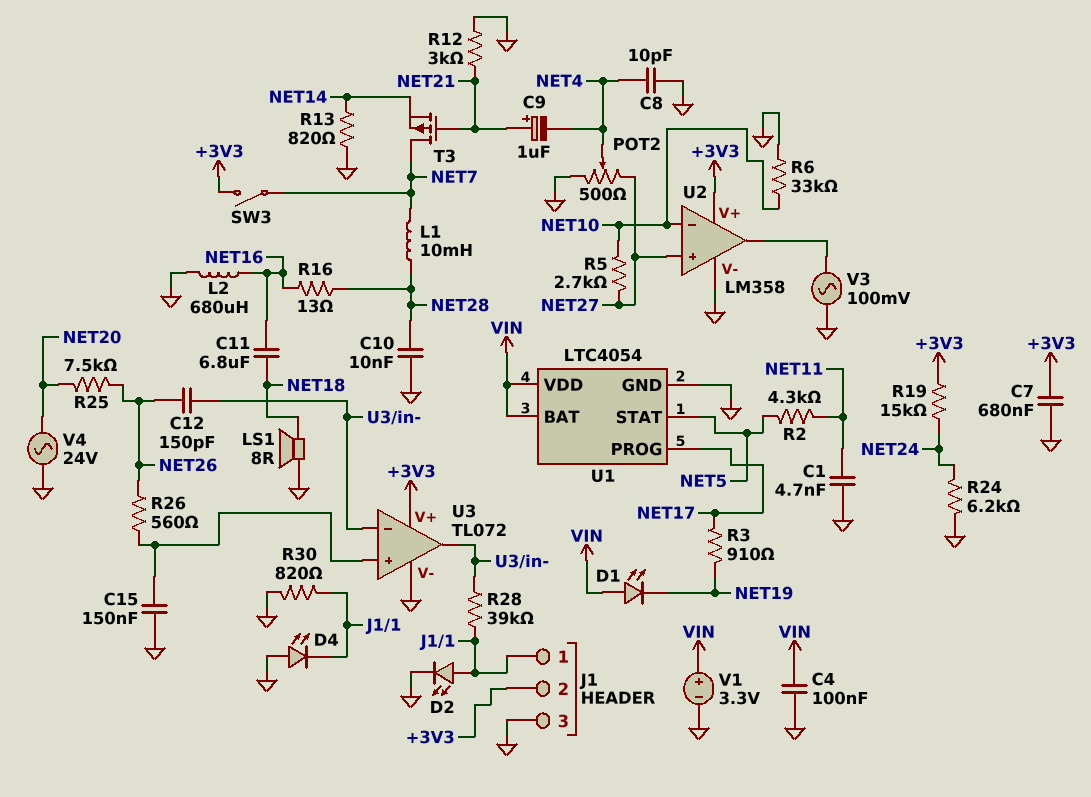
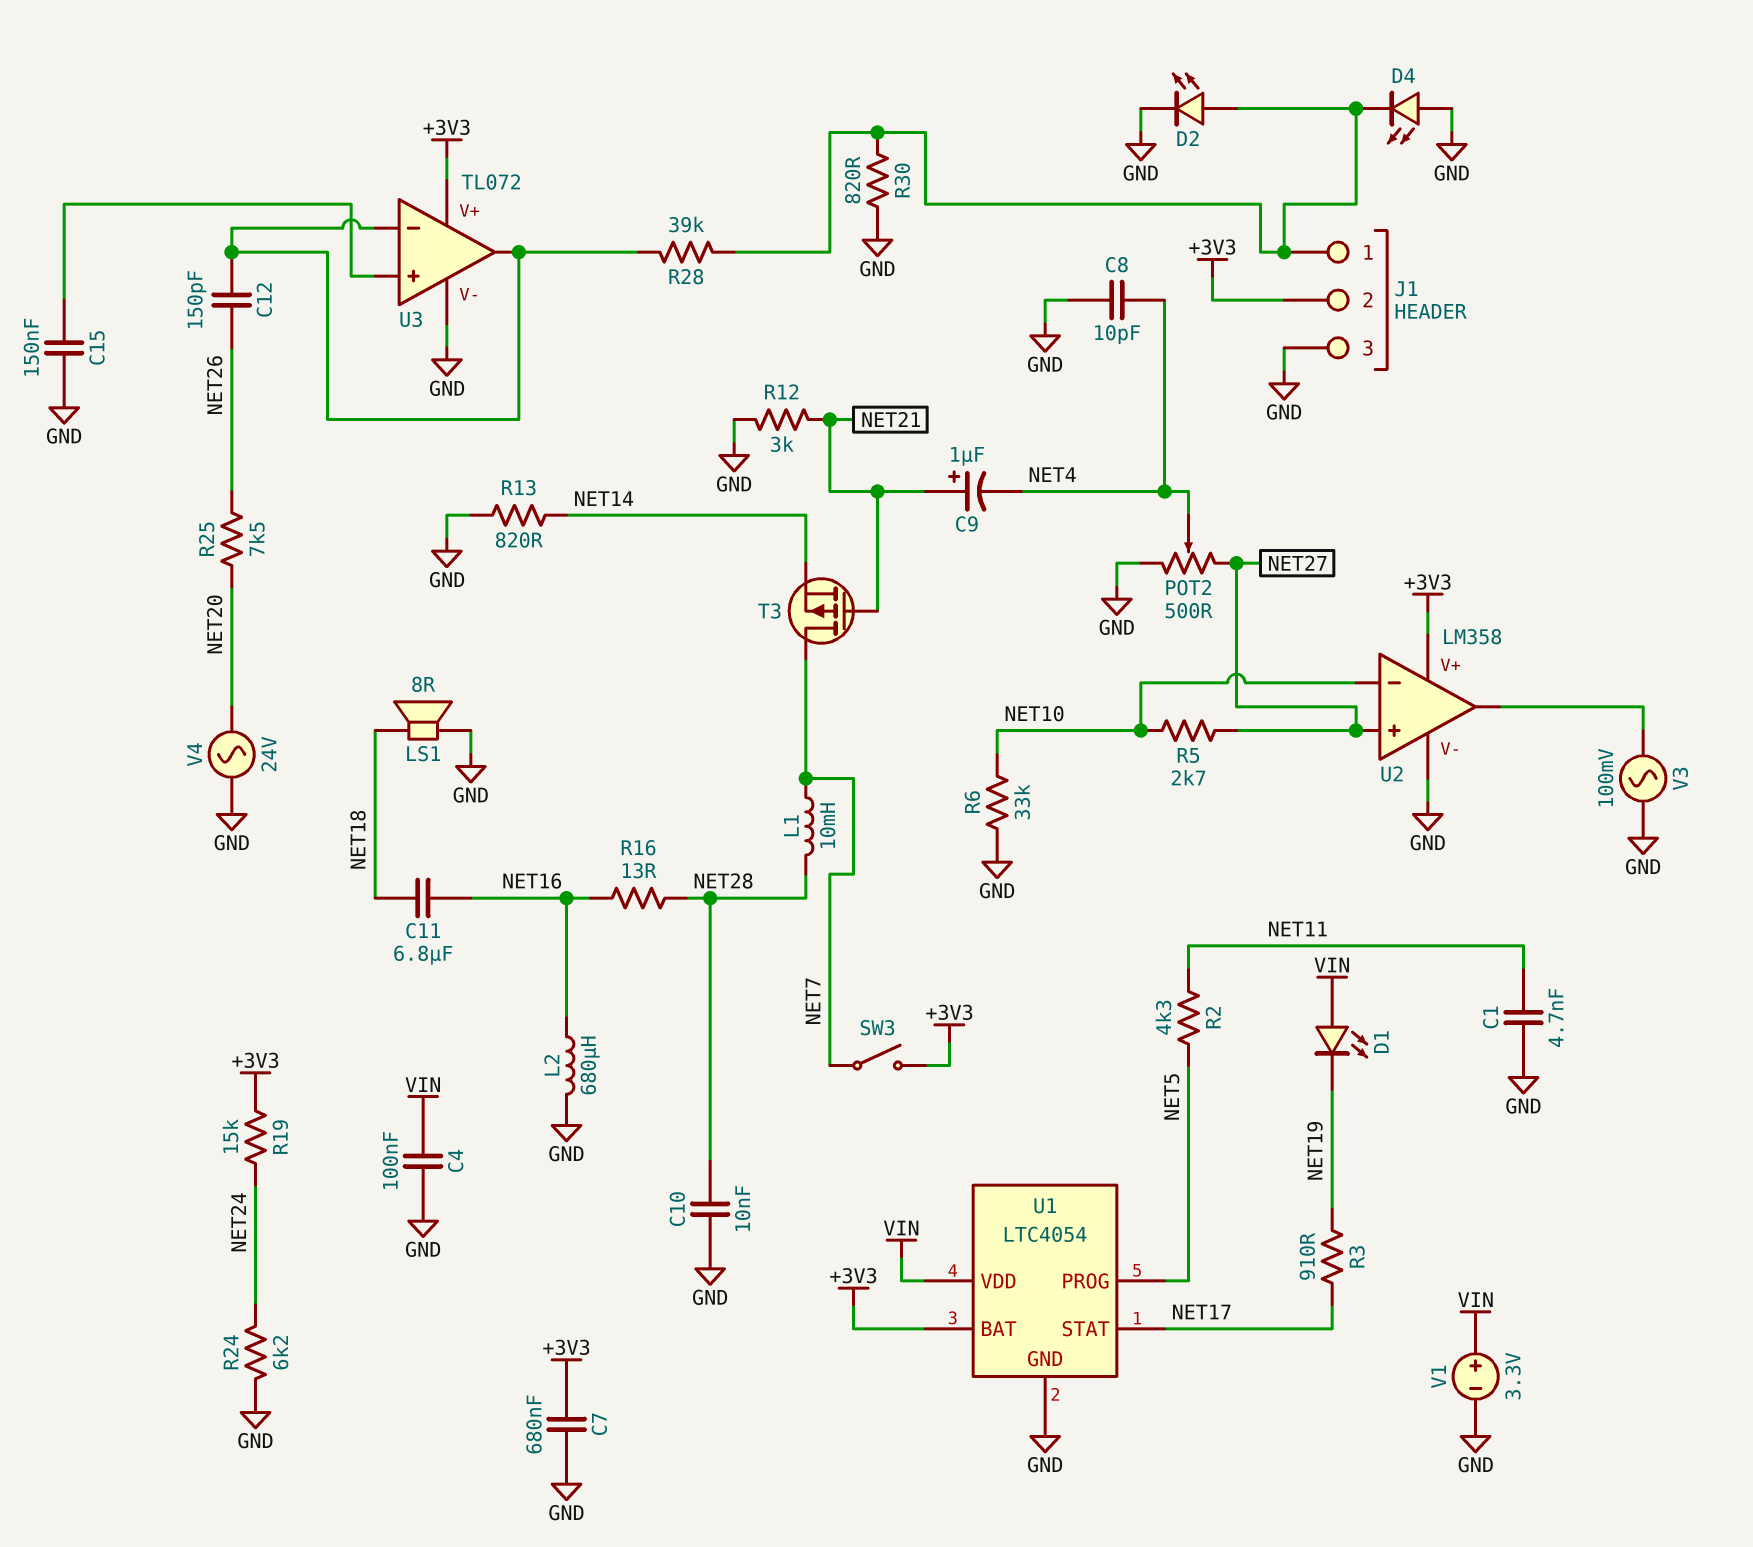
R26: 560 (NET26, U3/in+) -> none
U1 pin BAT: VIN -> +3V3
U1 pin PROG: NET17 -> NET5
U1 pin STAT: NET5 -> NET17

